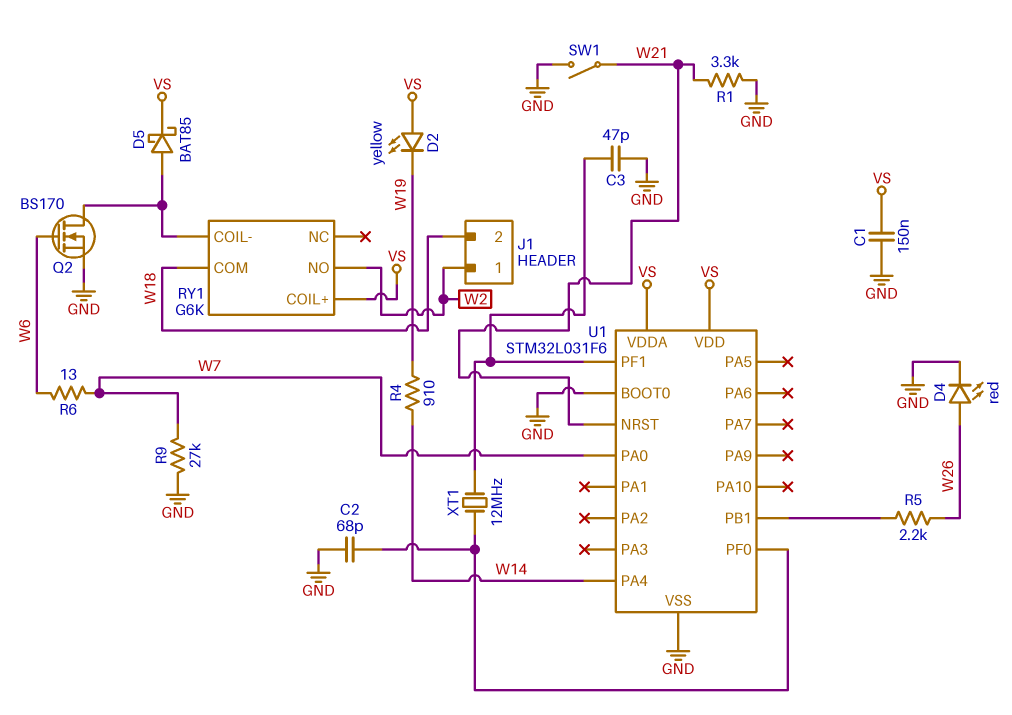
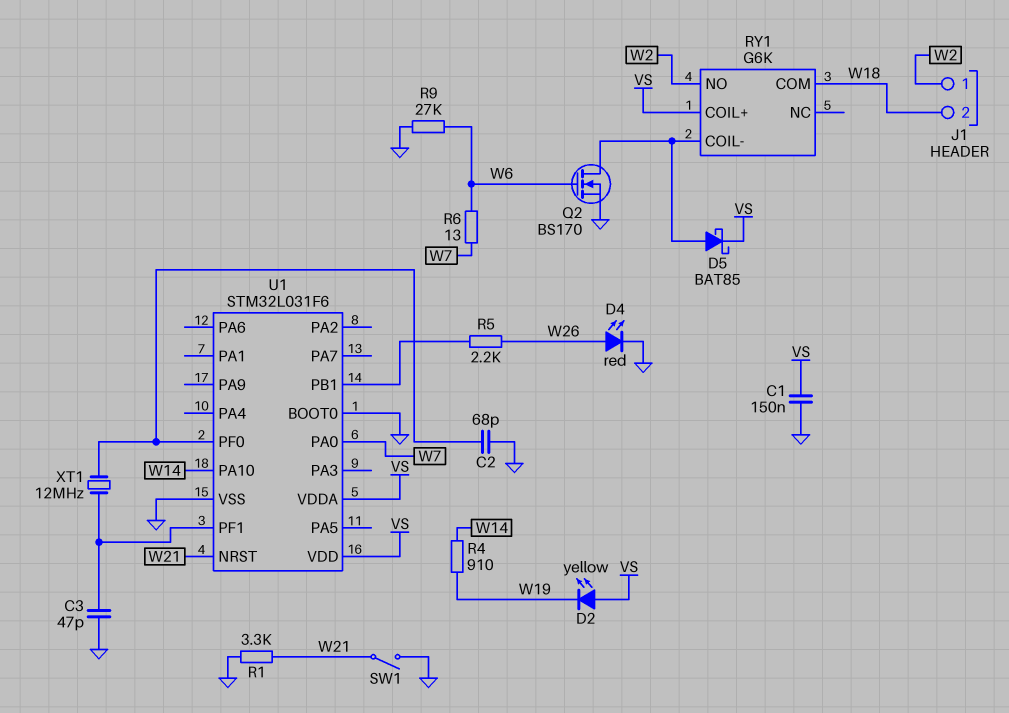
R9: 27k (GND, W7) -> 27k (GND, W6)
U1 pin PA4: W14 -> none
U1 pin PA10: none -> W14

